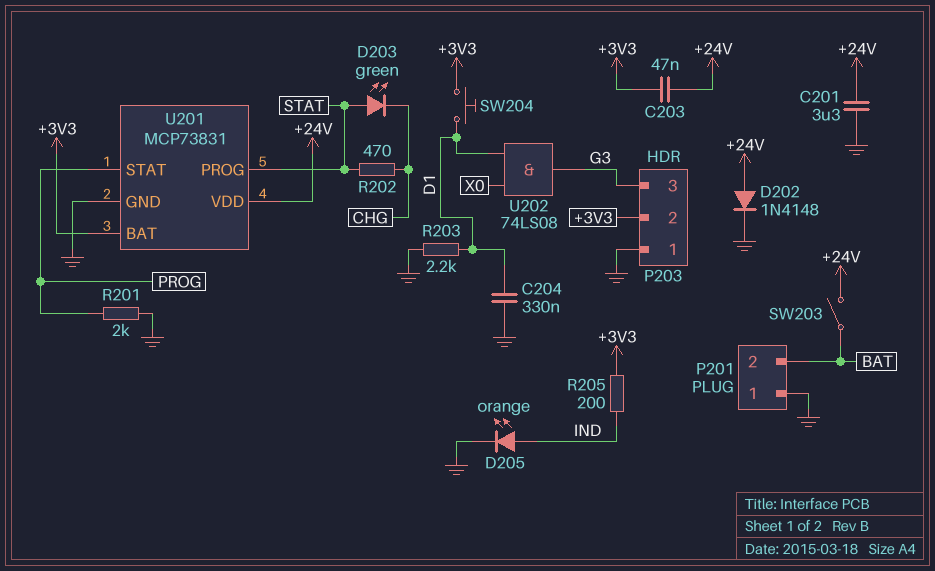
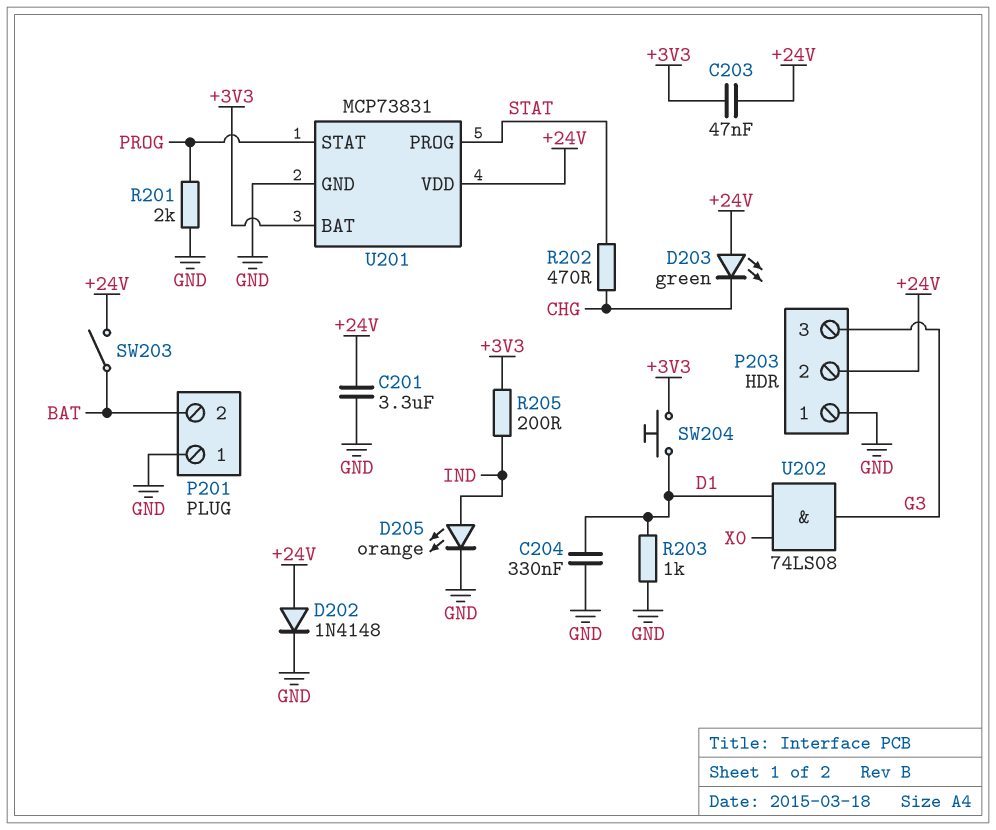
D203: LED green (A STAT, K CHG) -> LED green (A +24V, K CHG)
P203 pin 2: +3V3 -> +24V
R203: 2.2k (D1, GND) -> 1k (D1, GND)

